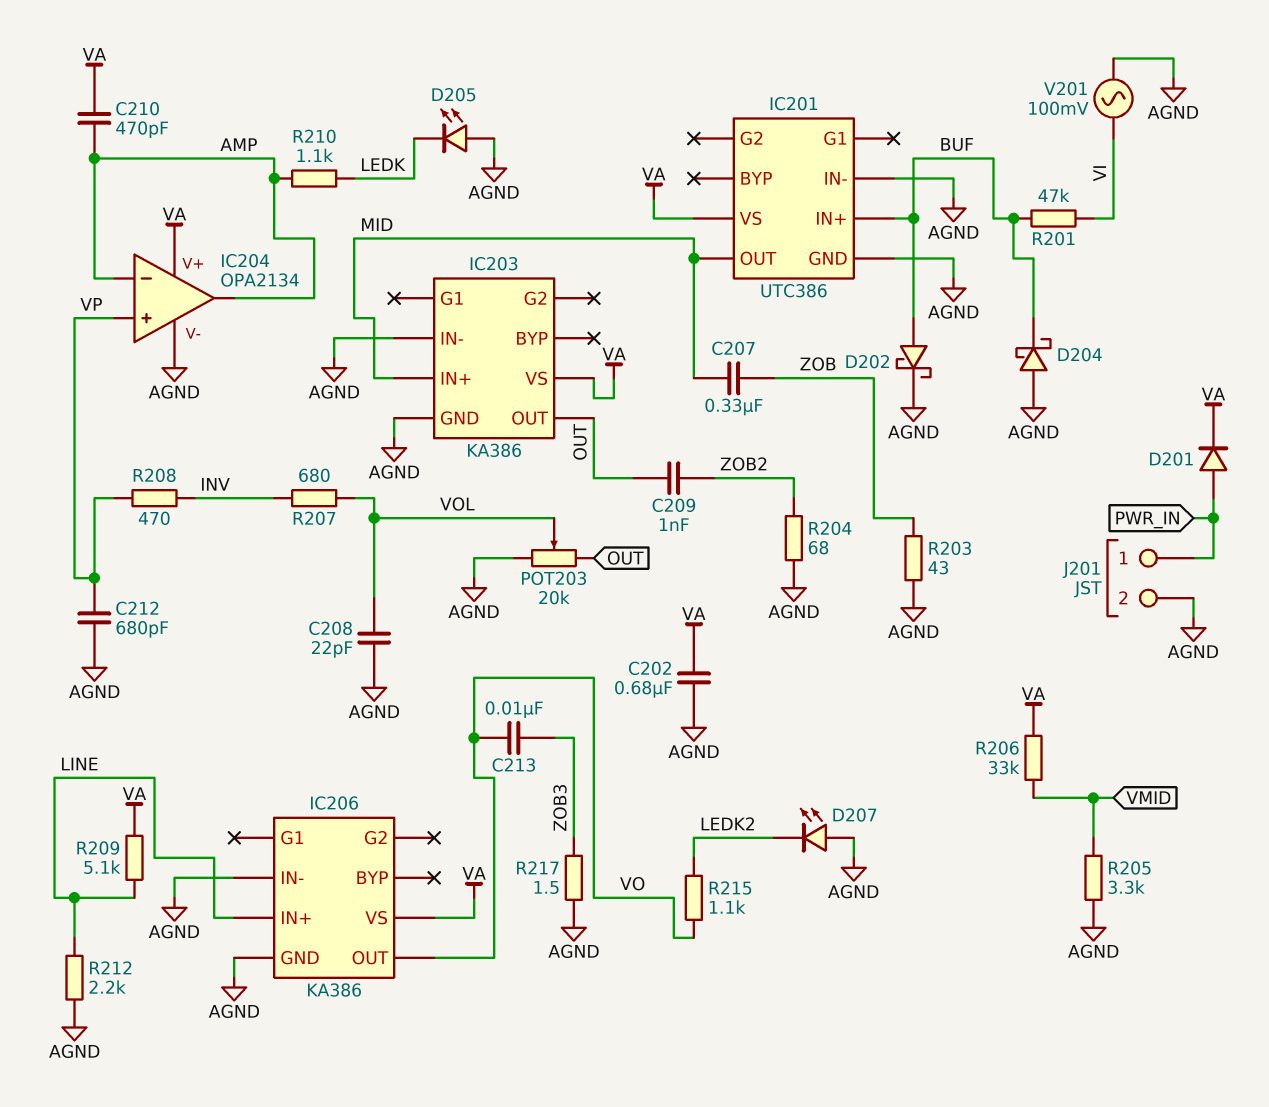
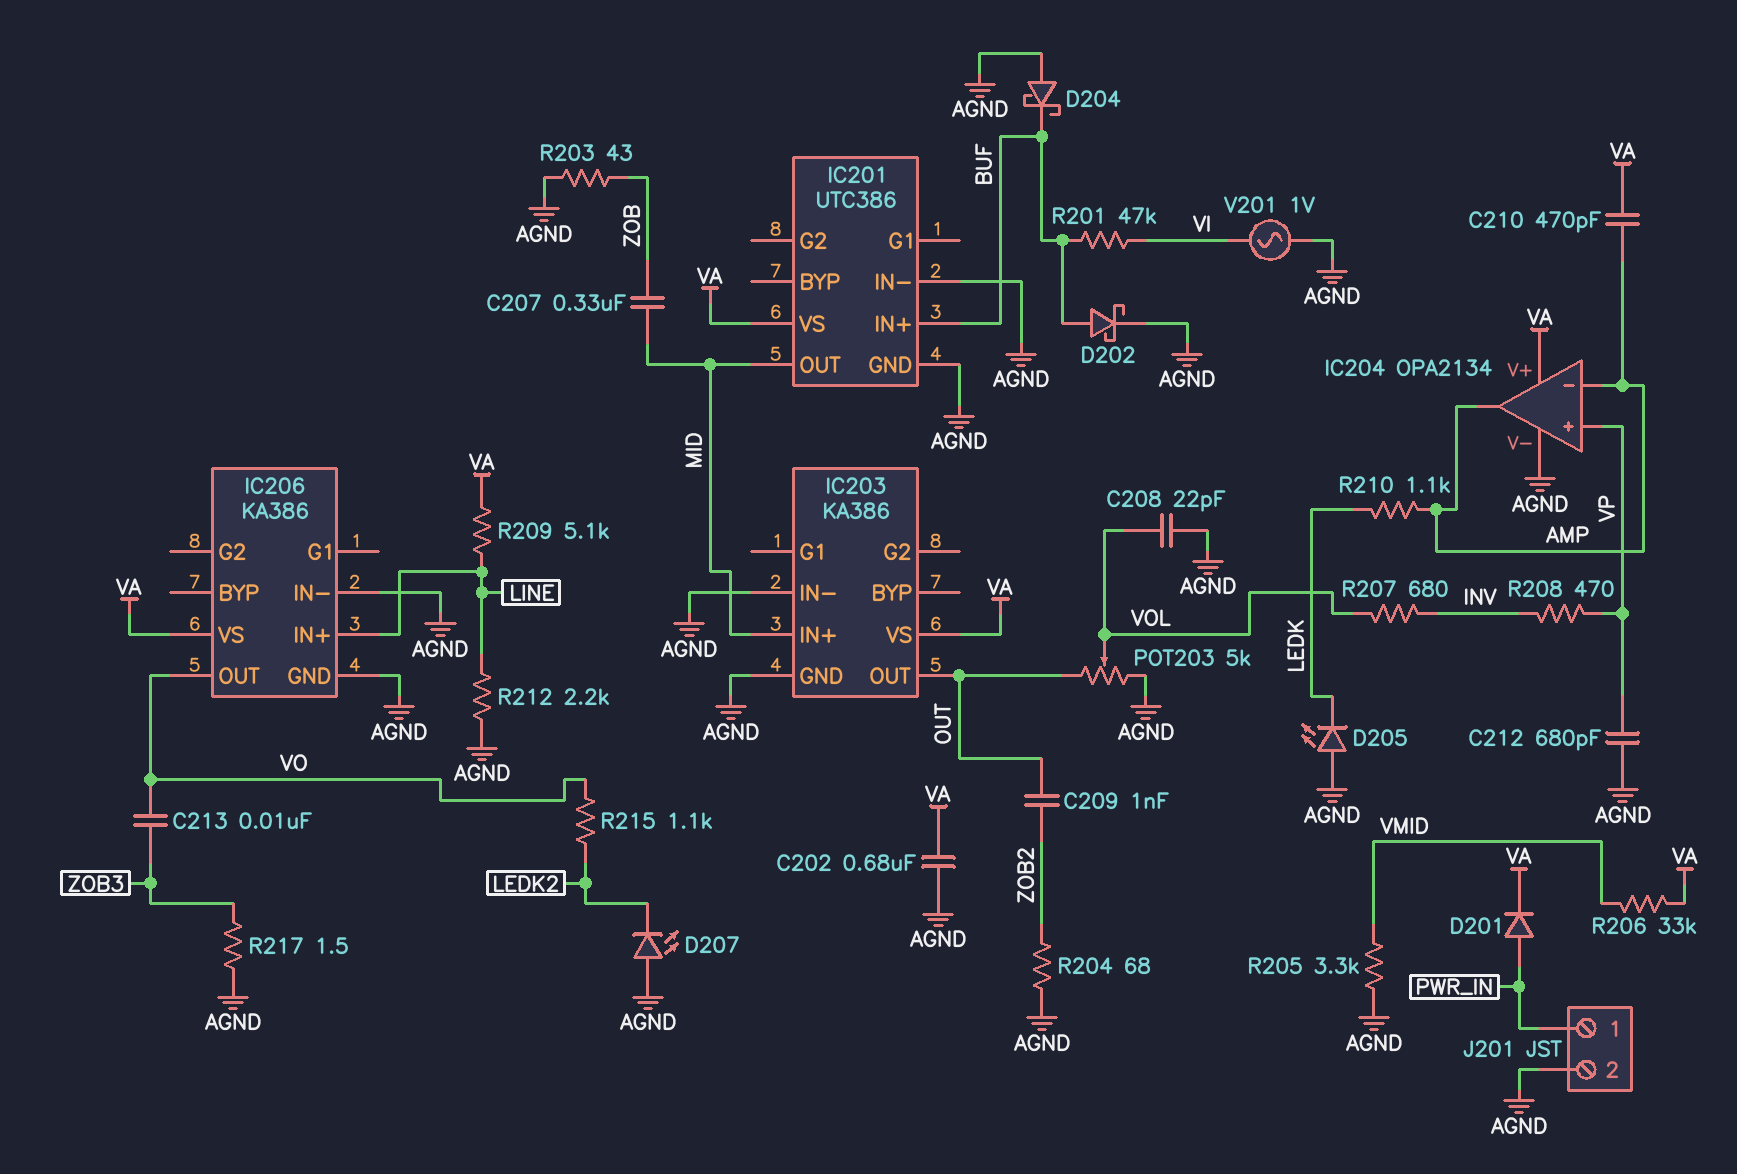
POT203: 20k (AGND, OUT, wiper VOL) -> 5k (AGND, OUT, wiper VOL)
V201: AC 100mV (AGND, VI) -> AC 1V (AGND, VI)

